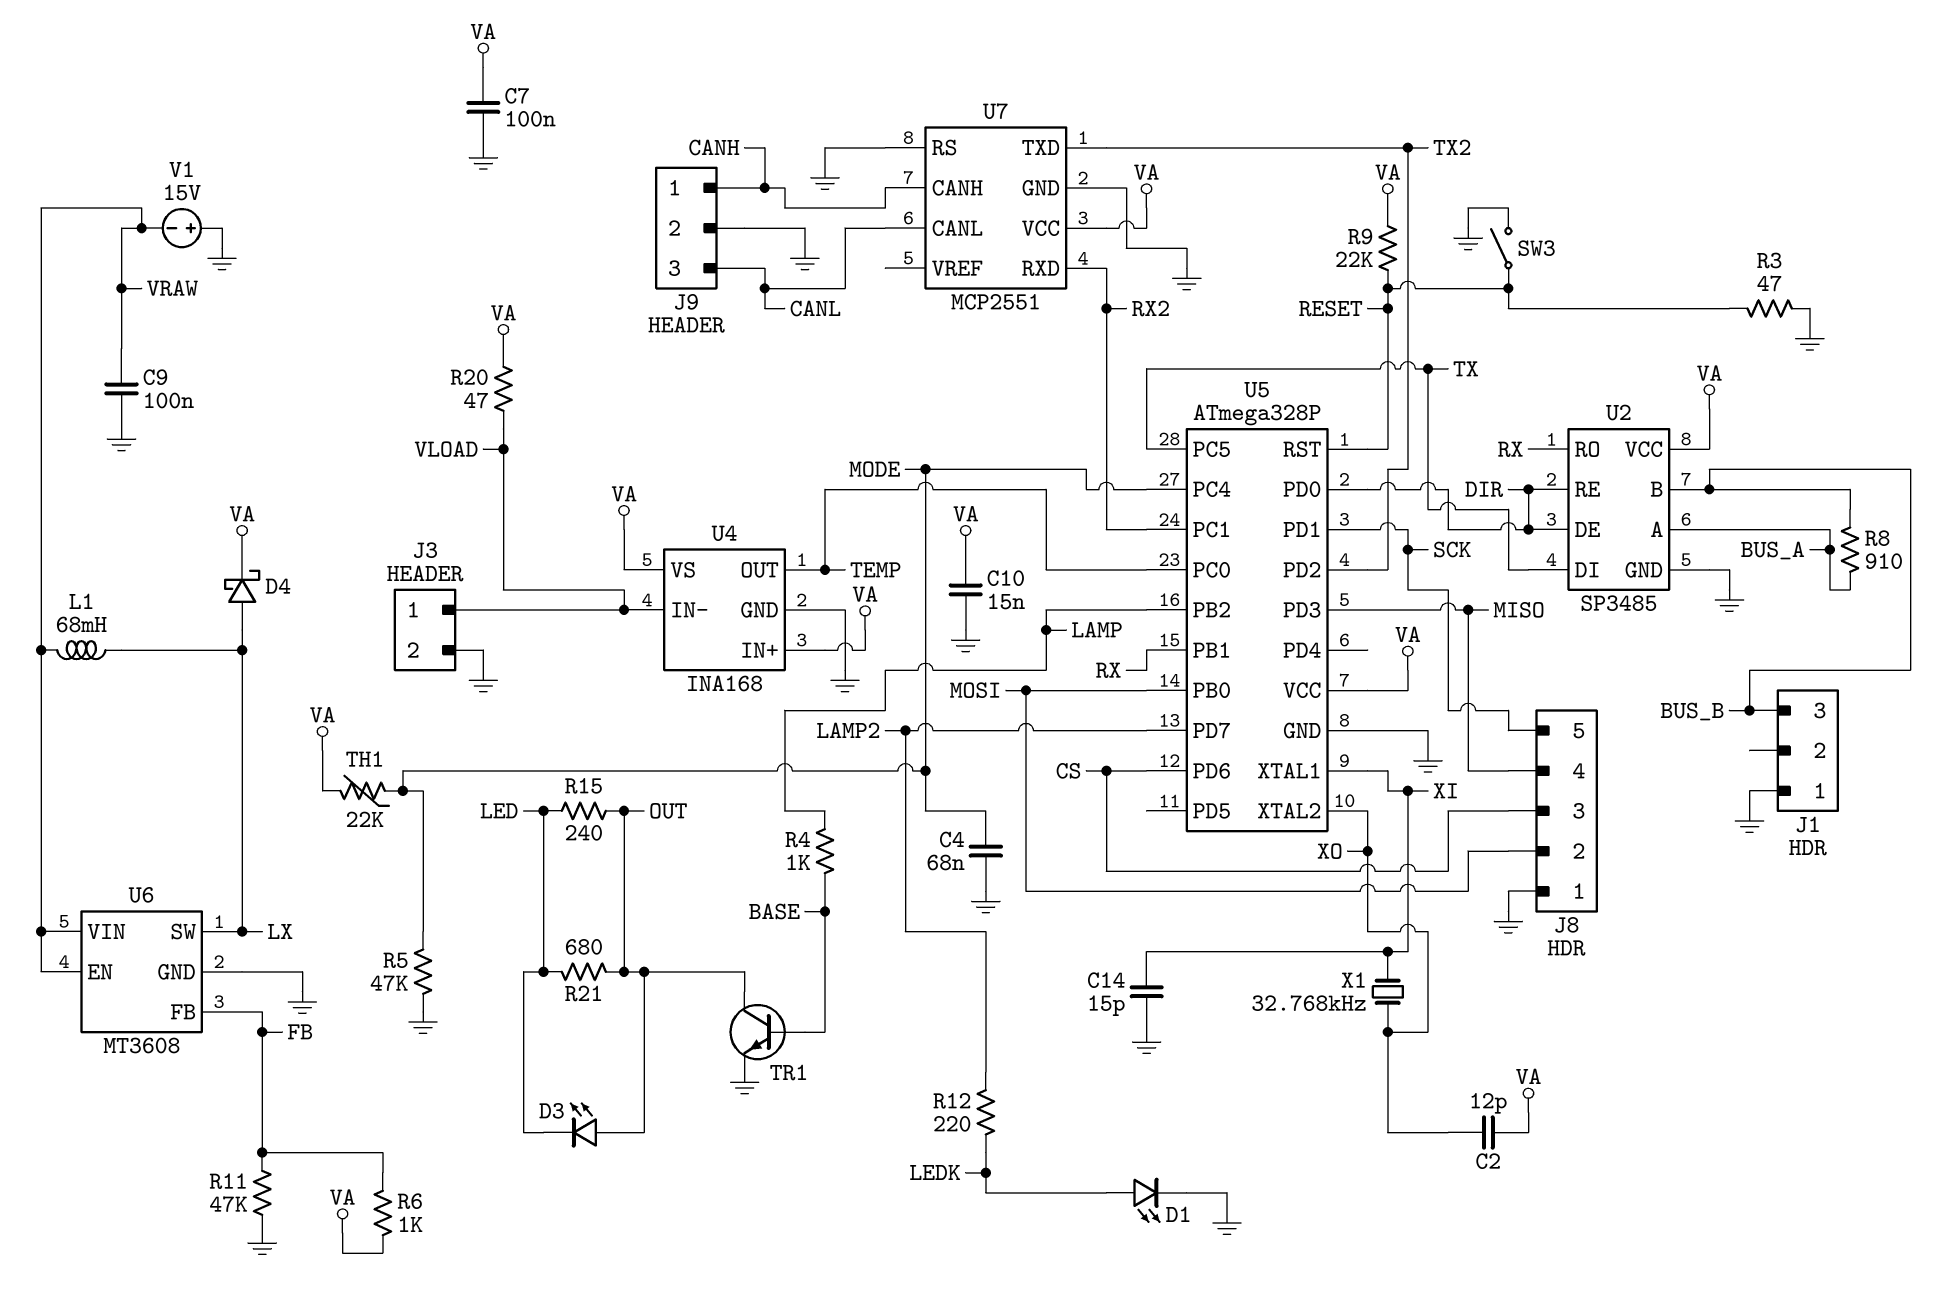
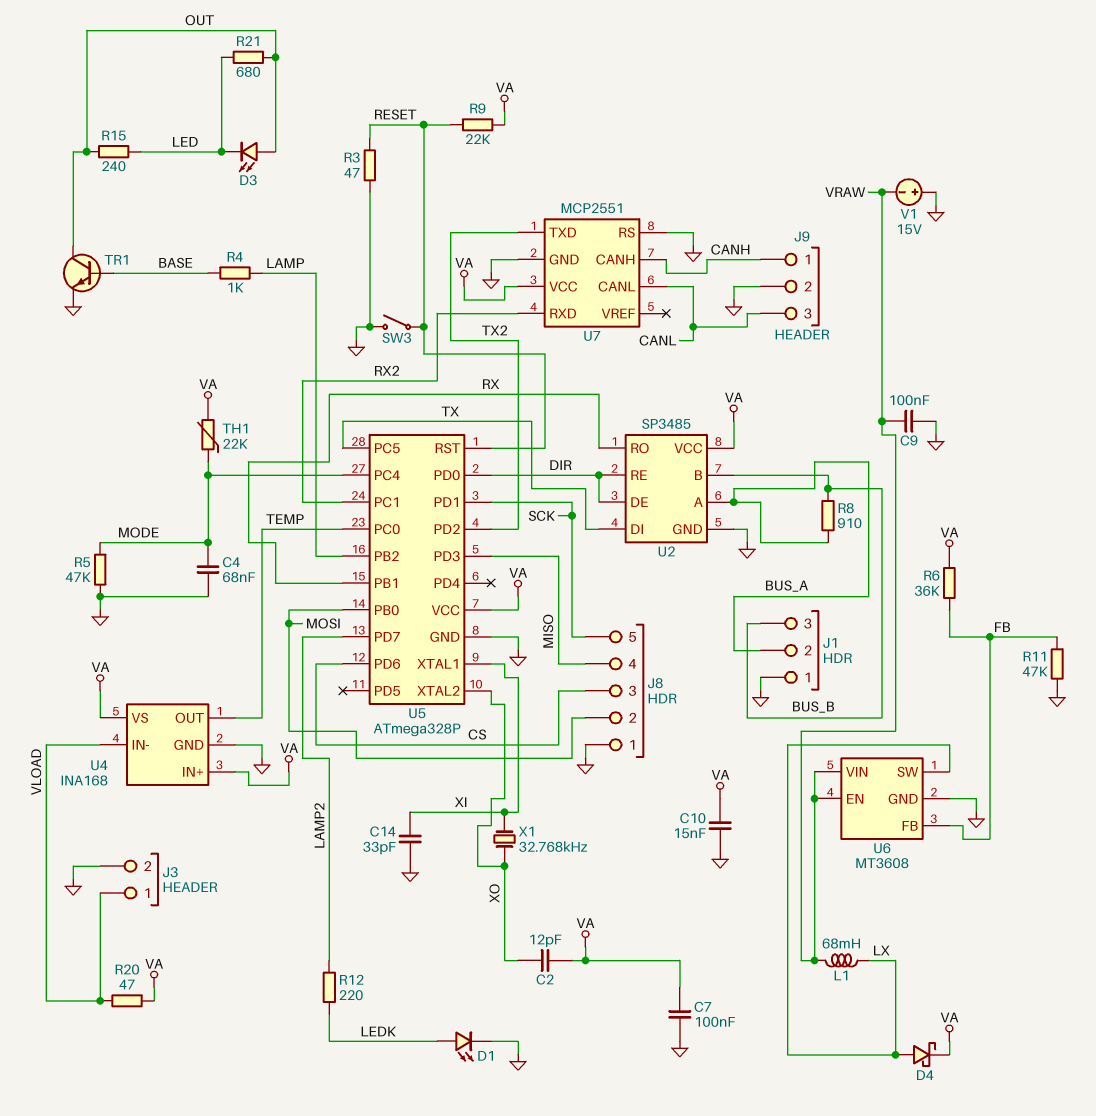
C14: 15pF (GND, XI) -> 33pF (GND, XI)
J1 pin 2: none -> BUS_A
R6: 1k (FB, VA) -> 36k (FB, VA)

